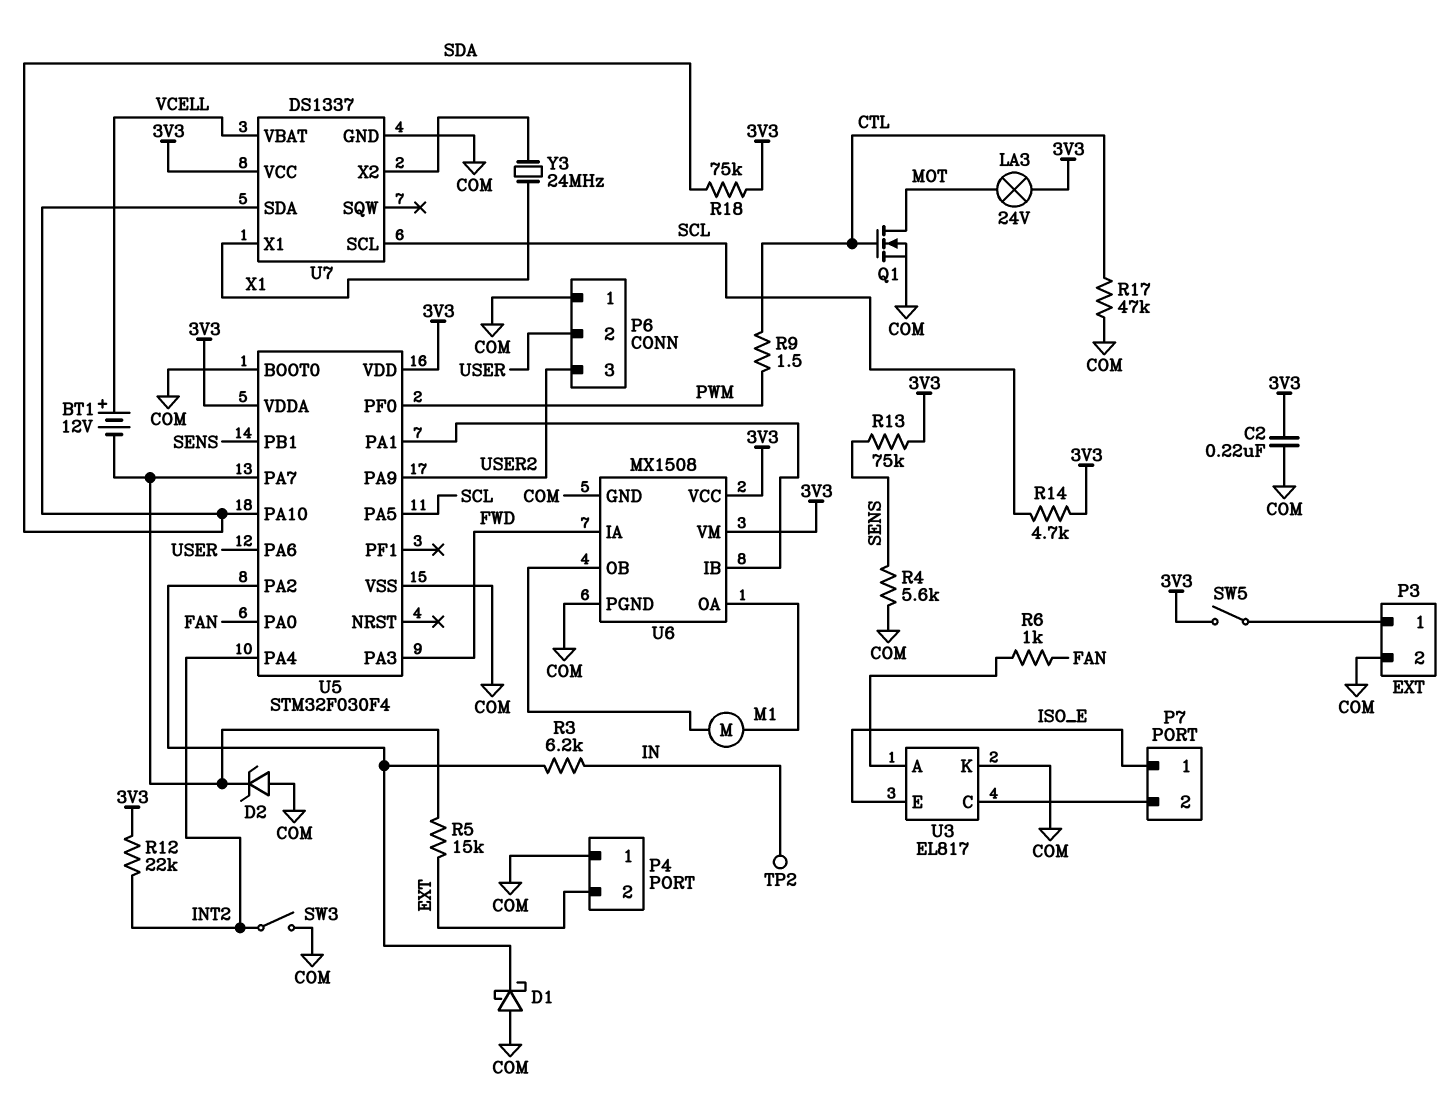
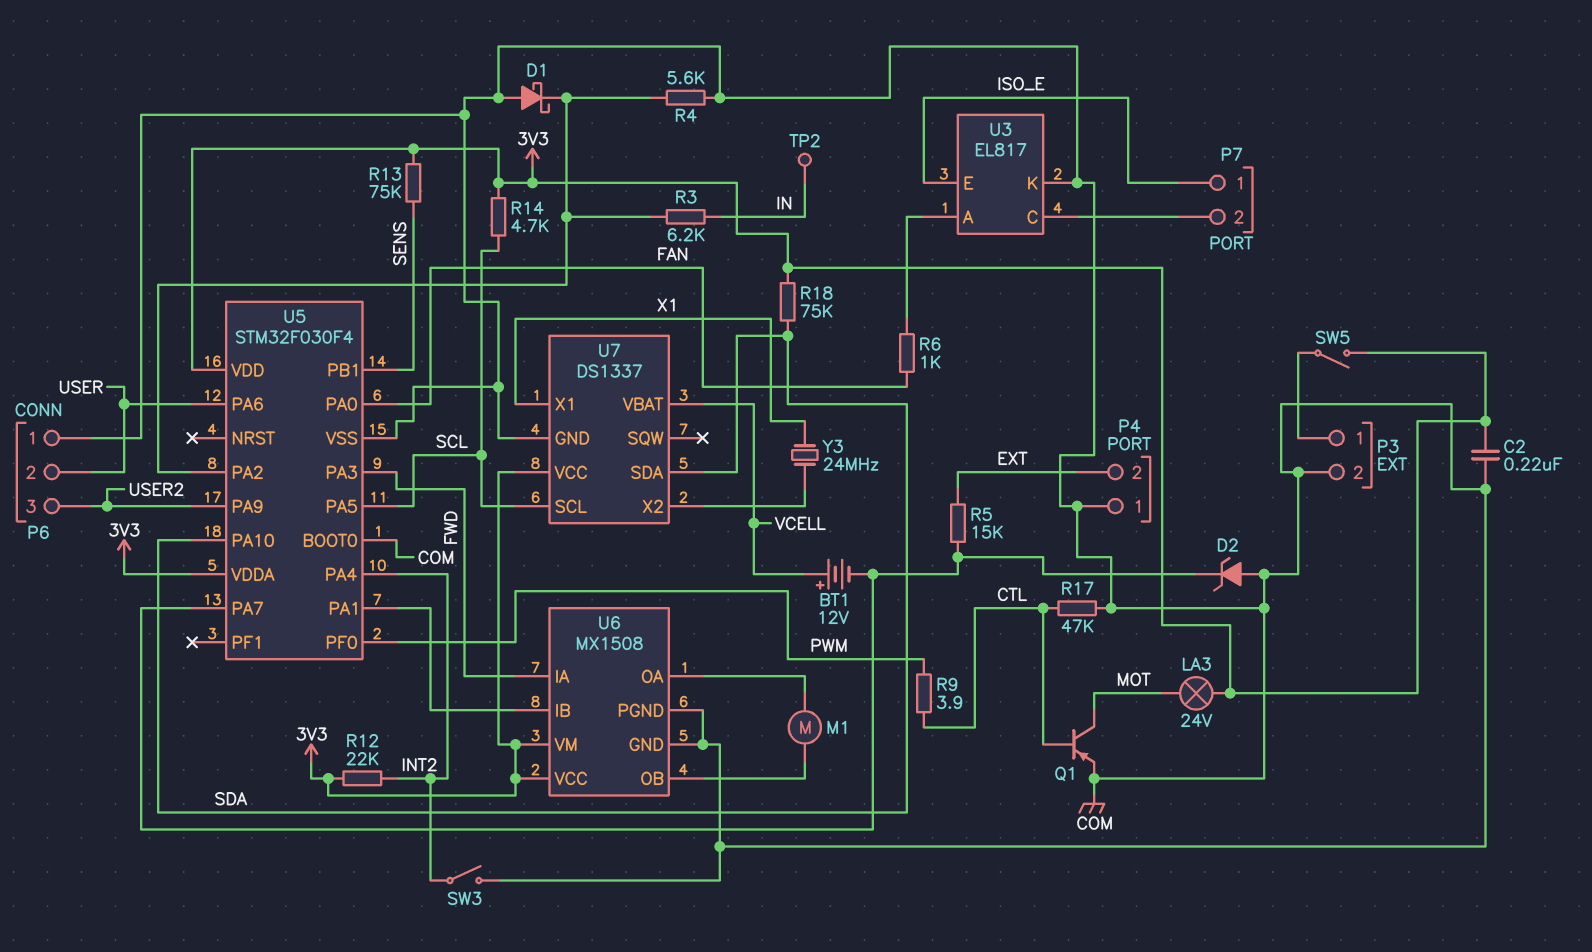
Q1: NMOS (G CTL, D MOT, S COM) -> PNP (B CTL, C MOT, E COM)
R4: 5.6k (COM, SENS) -> 5.6k (COM, U5/PA2)
R9: 1.5 (CTL, PWM) -> 3.9 (CTL, PWM)

